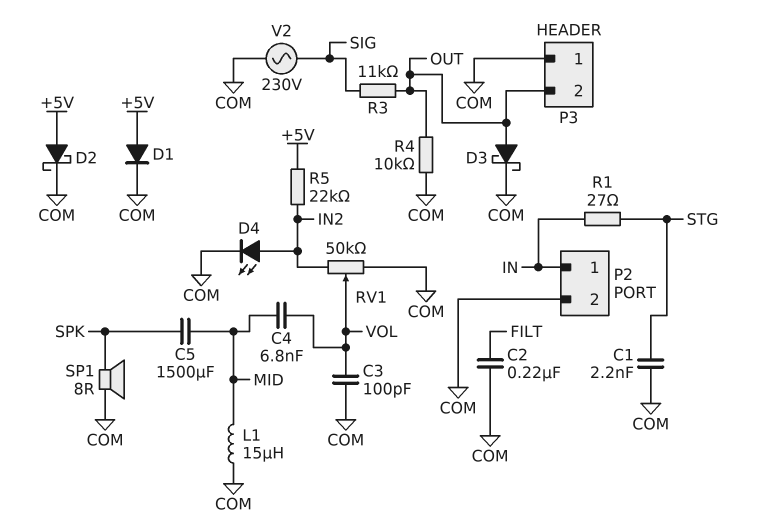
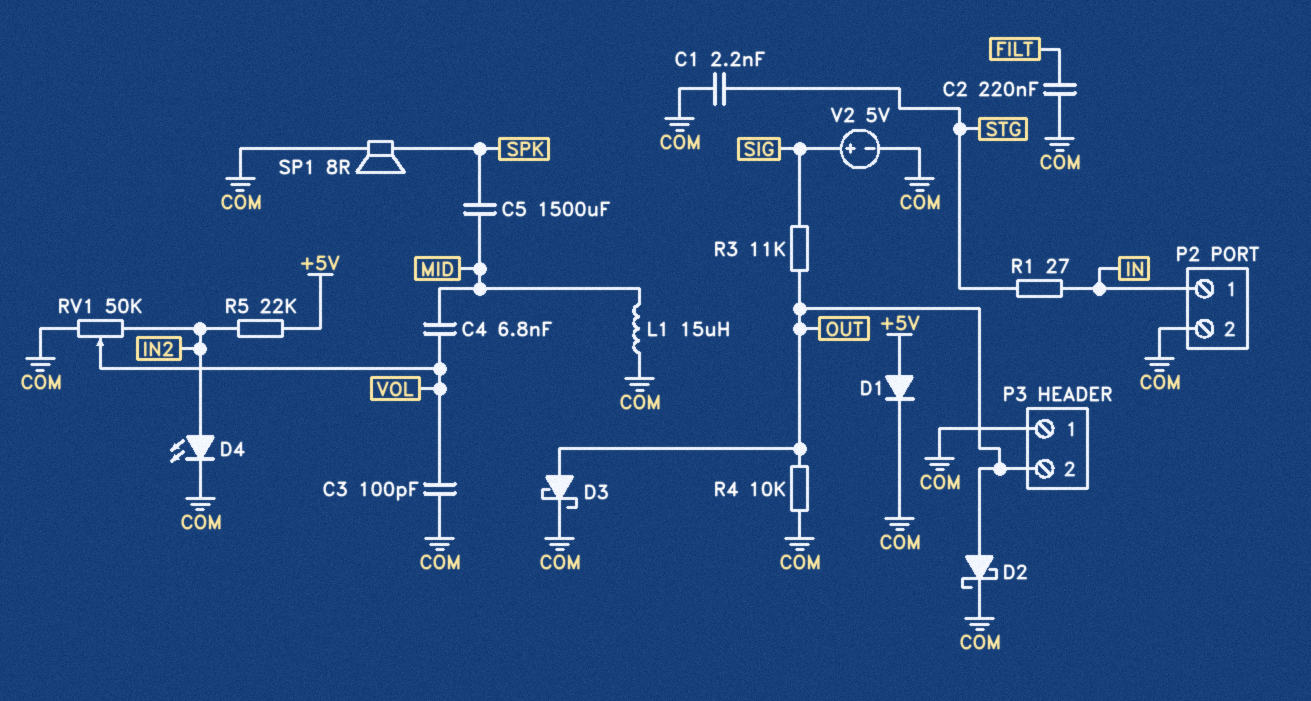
D2: schottky (A +5V, K COM) -> schottky (A OUT, K COM)
V2: AC 230V (COM, SIG) -> 5V (plus SIG, minus COM)

